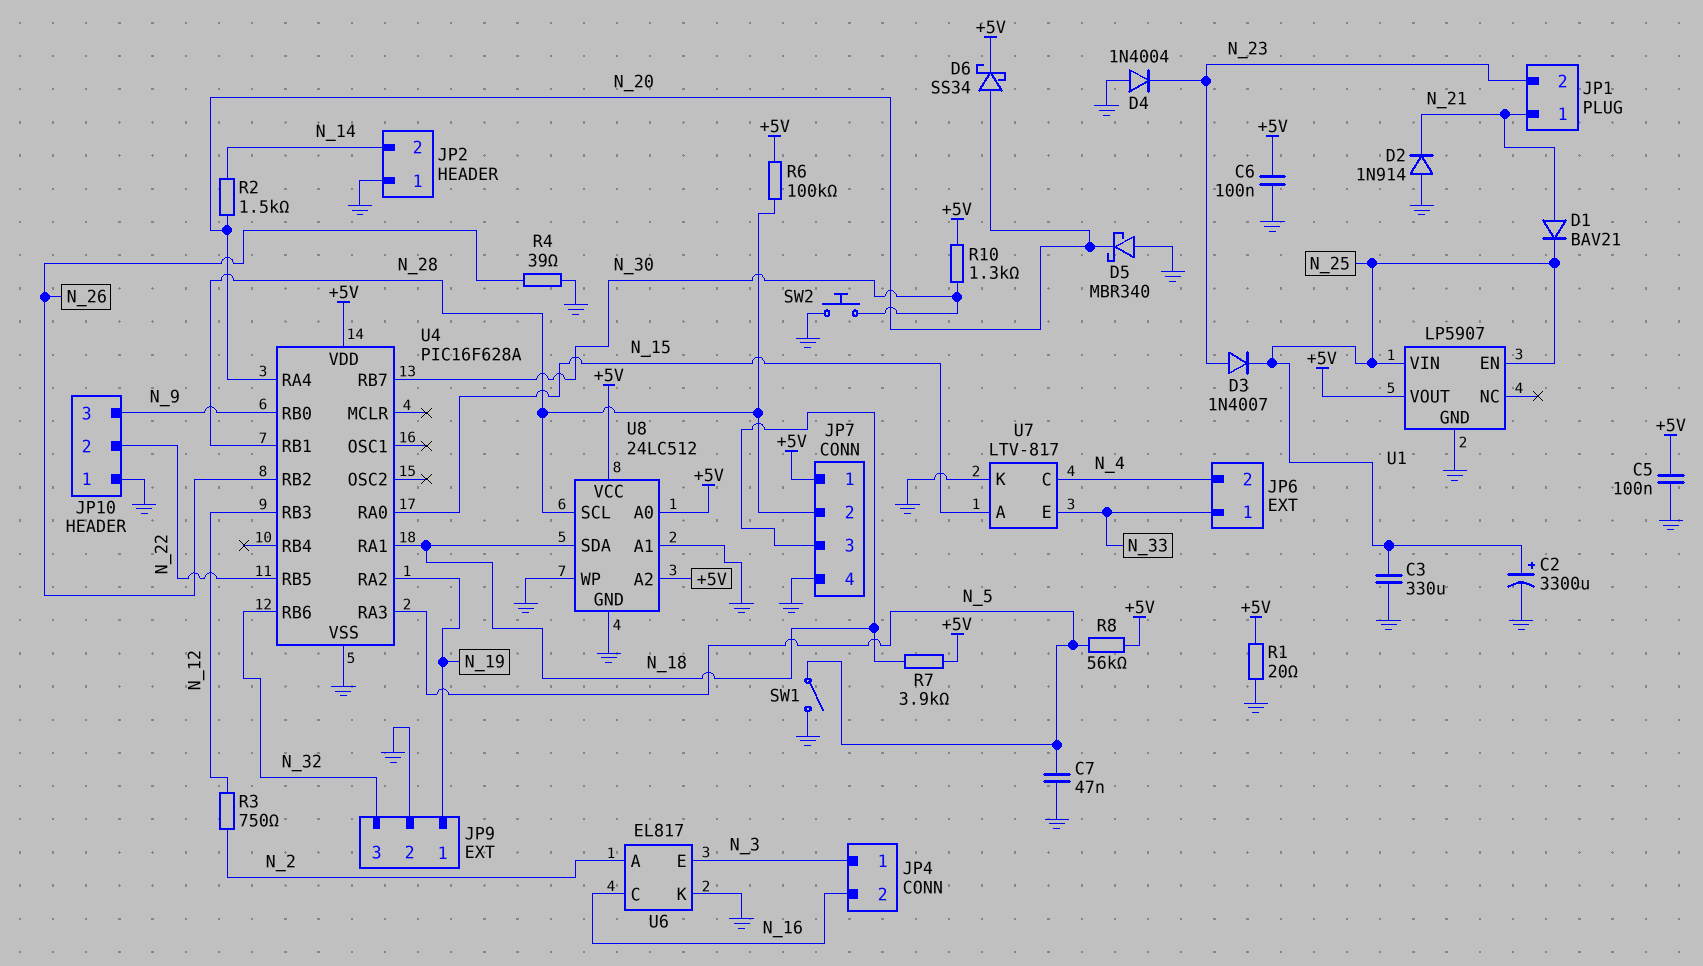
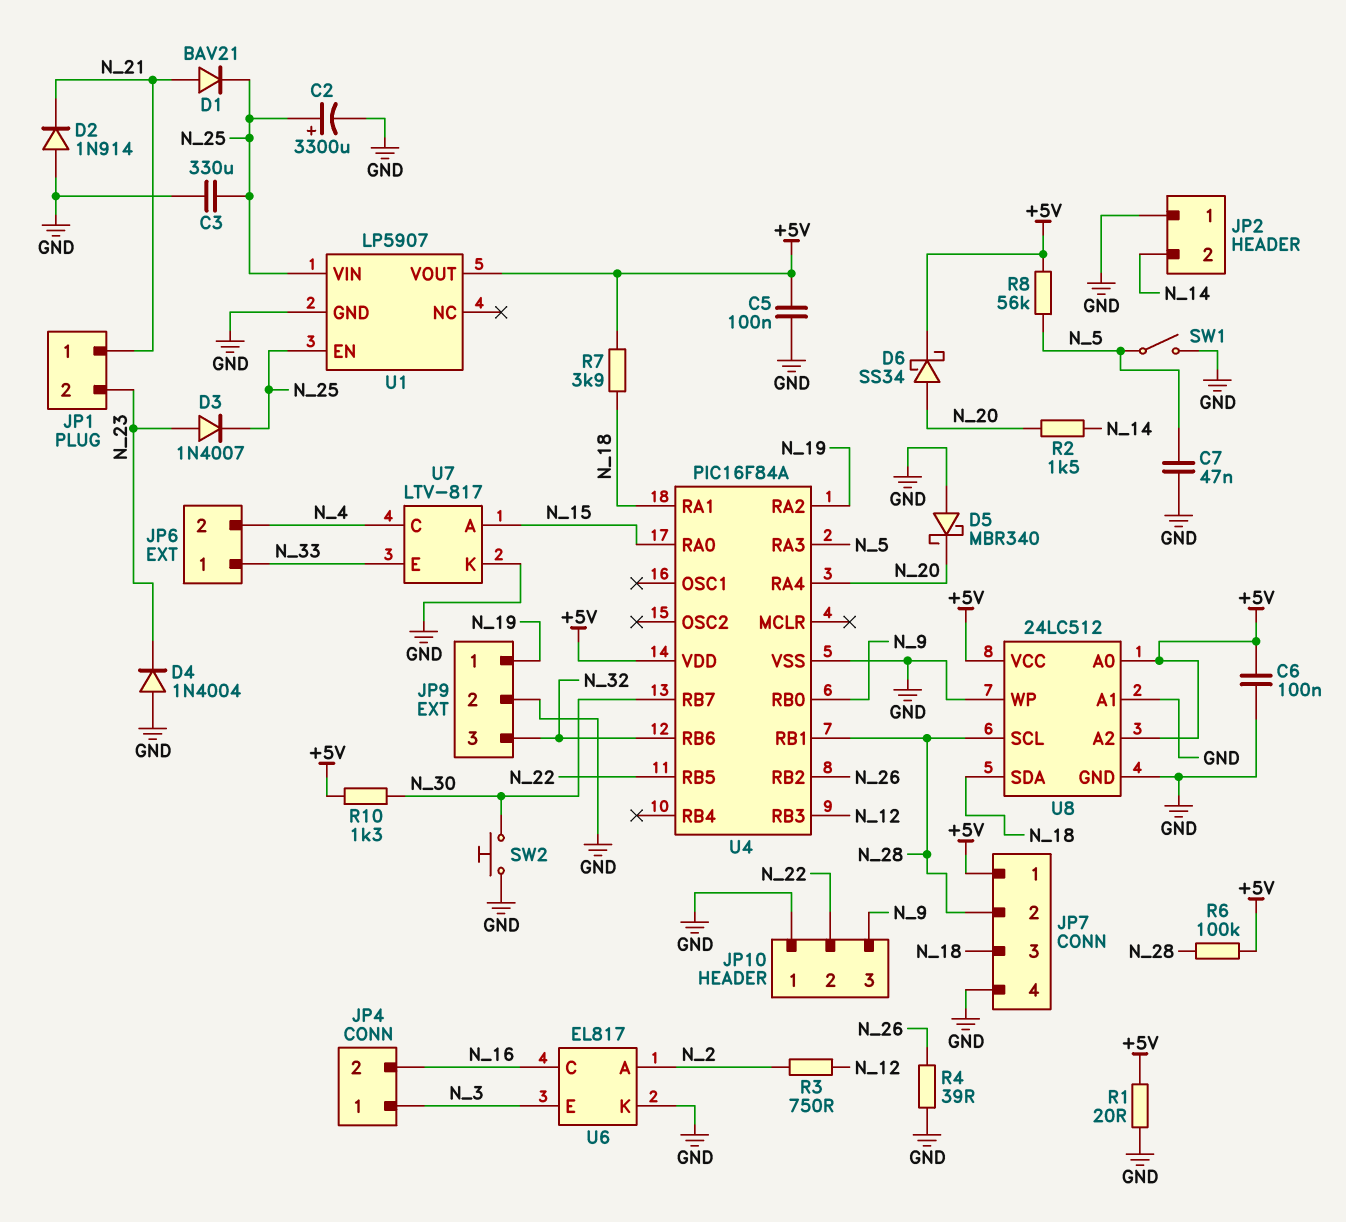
U4: PIC16F628A -> PIC16F84A

